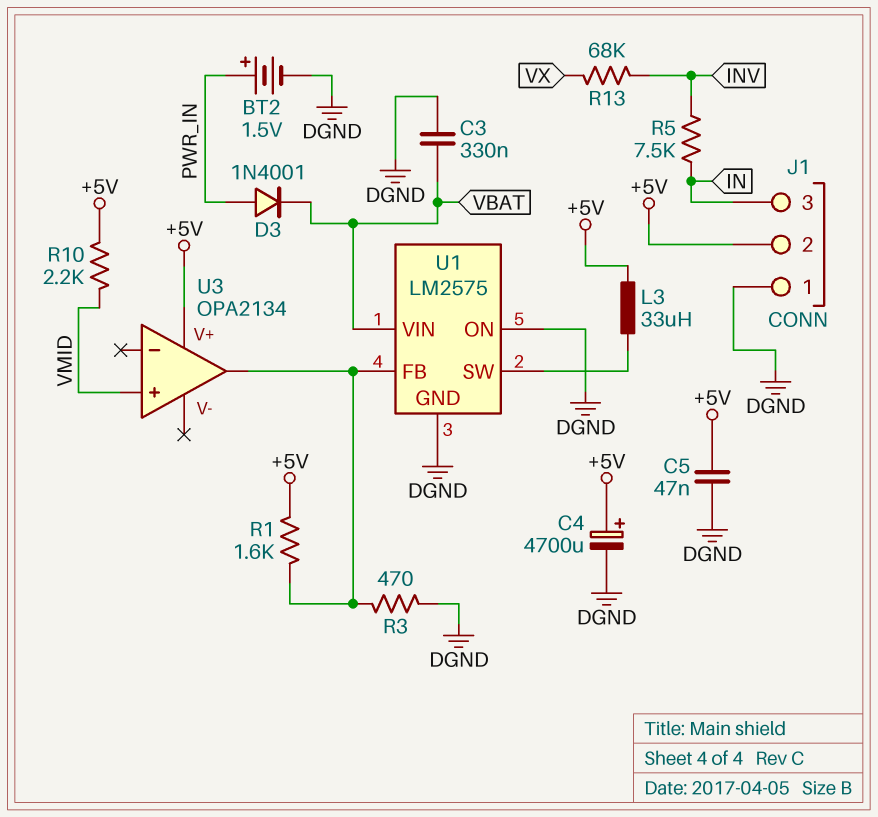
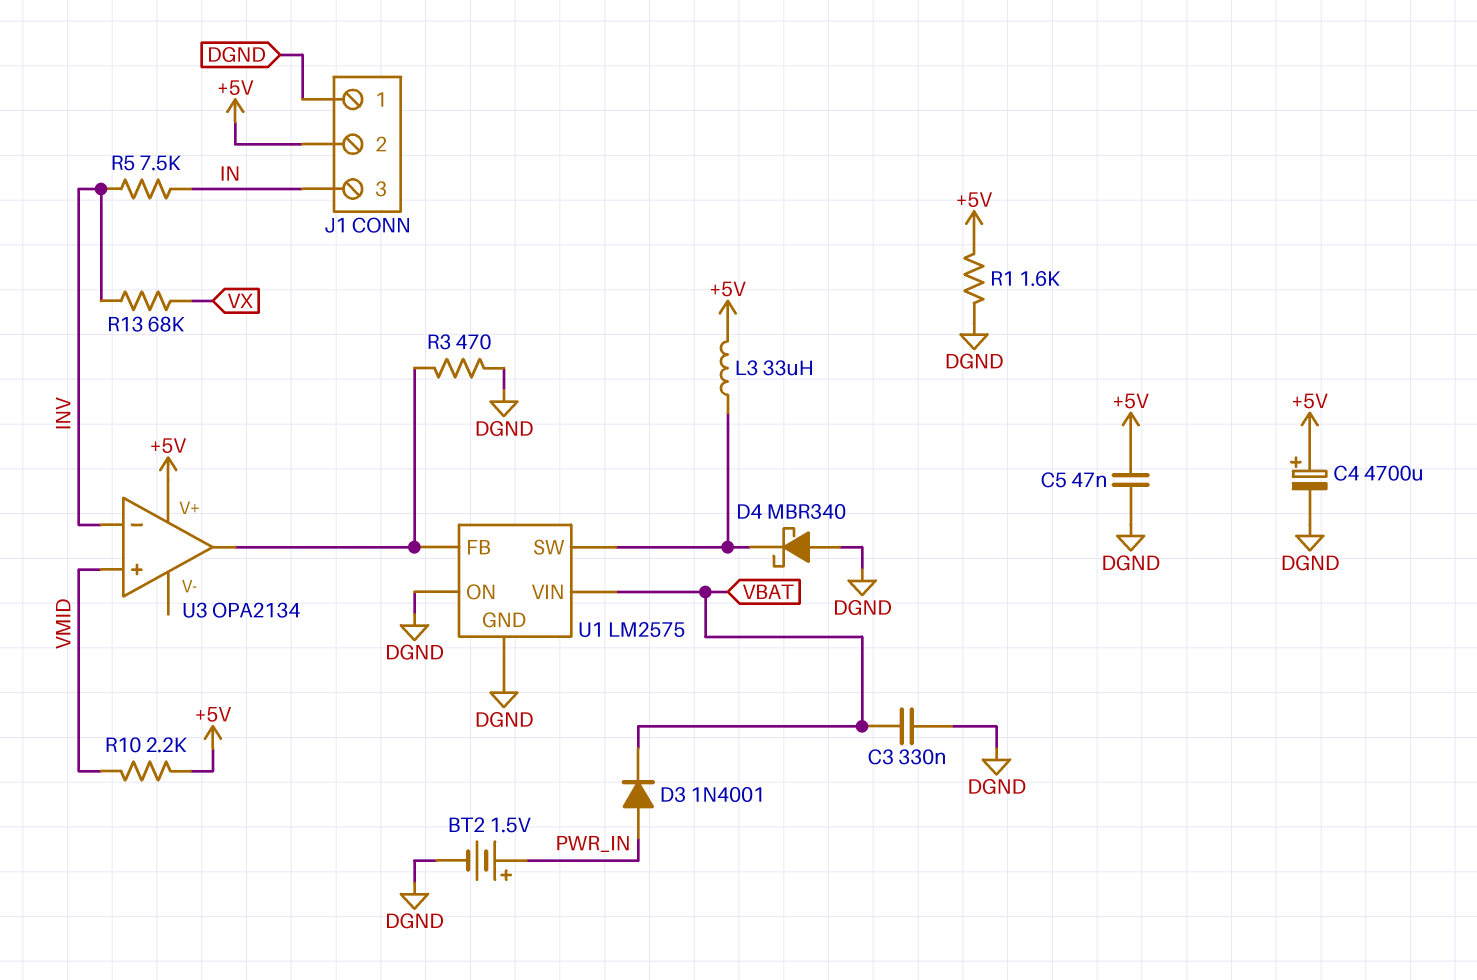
D4: none -> schottky MBR340 (A DGND, K U1/SW)
R1: 1.6k (+5V, U1/FB) -> 1.6k (+5V, DGND)
U3 pin in-: none -> INV

